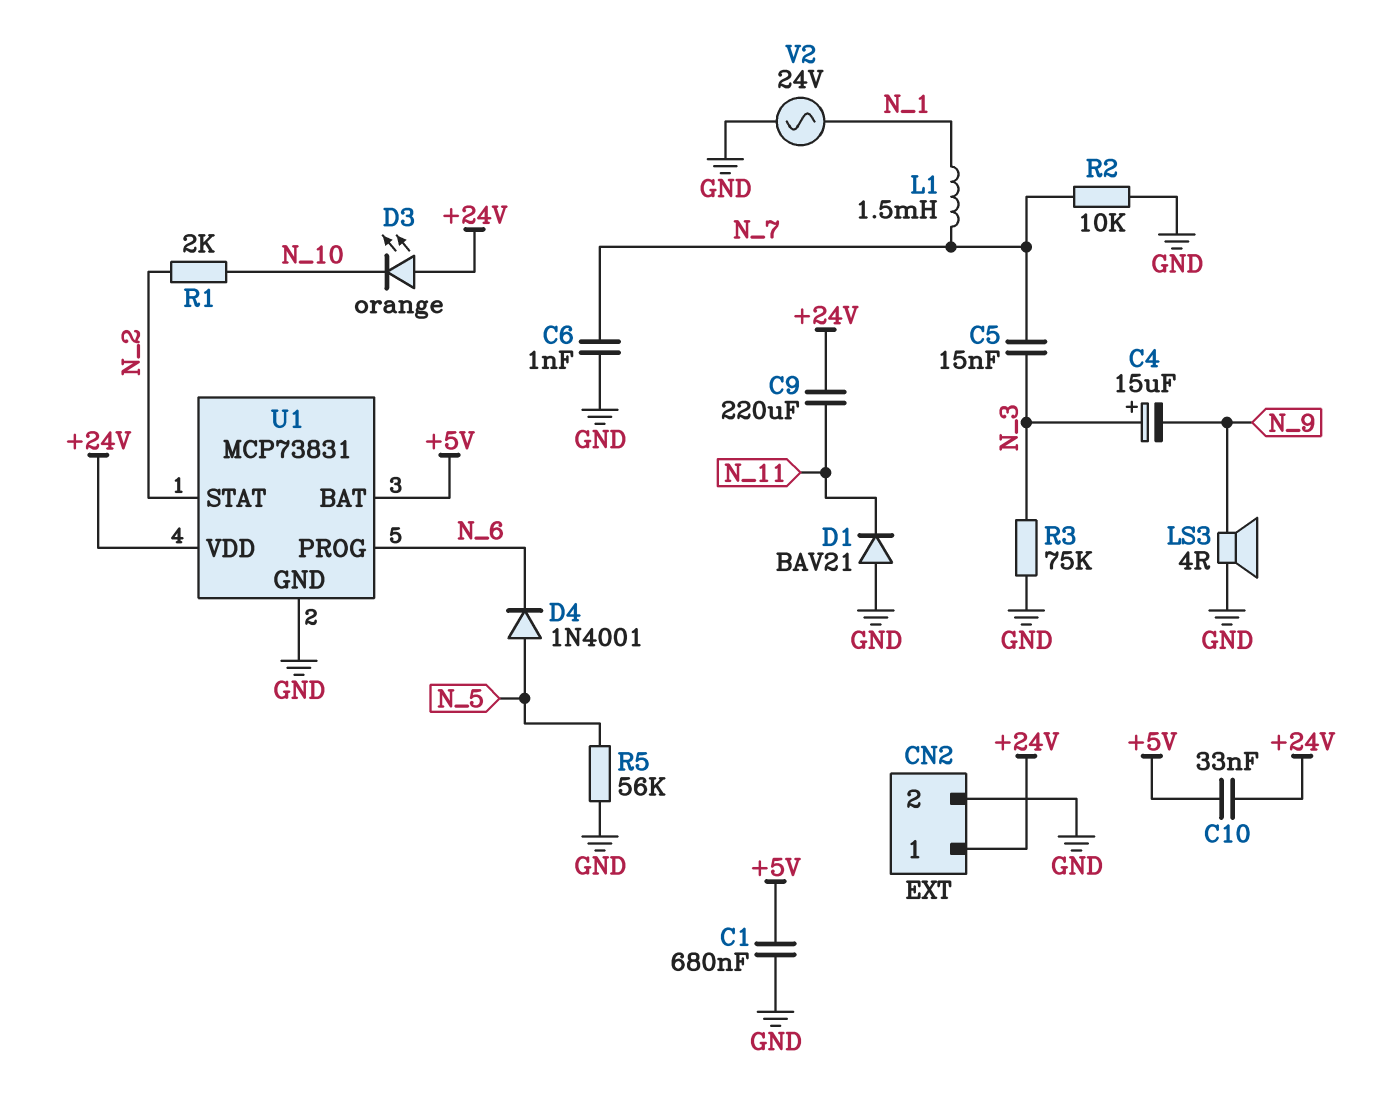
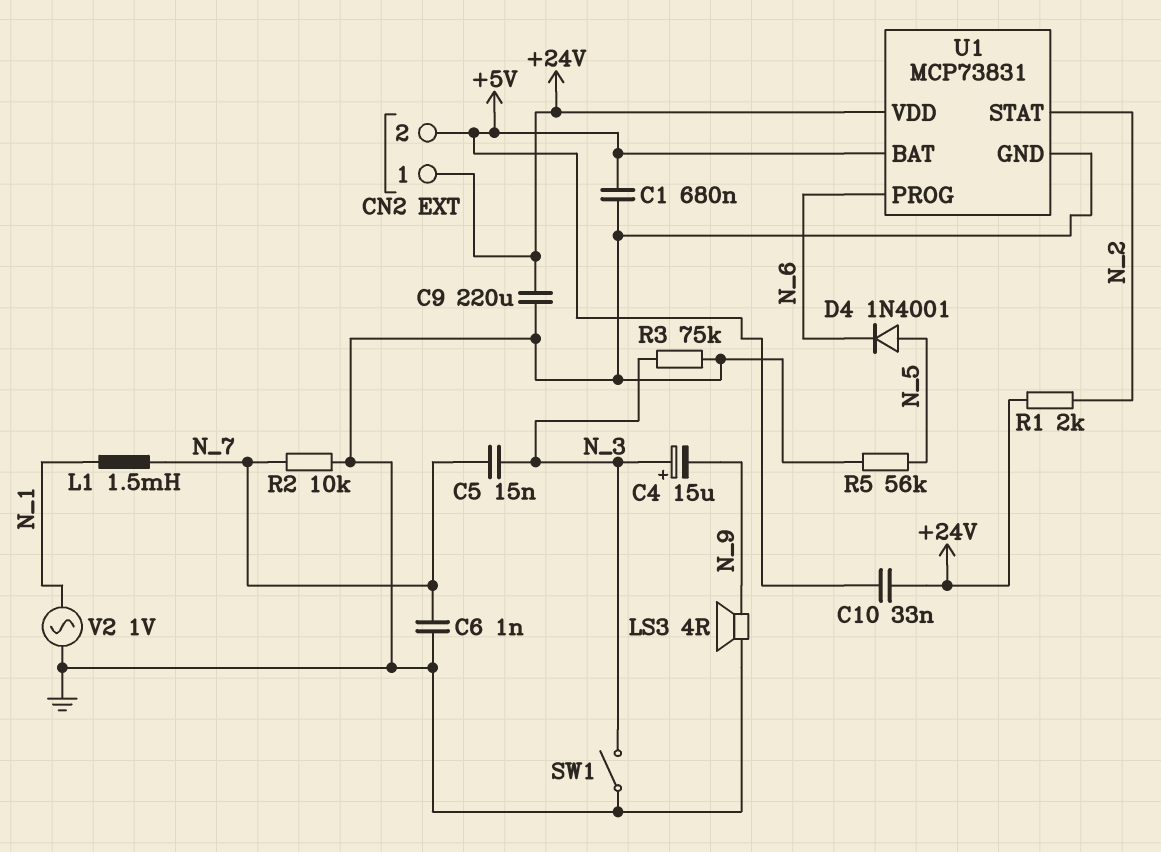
C9: 220uF (+24V, N_11) -> 220uF (+24V, GND)
CN2 pin 2: GND -> +5V
D1: diode BAV21 (A GND, K N_11) -> none
D3: LED orange (A +24V, K N_10) -> none
R1: 2k (N_2, N_10) -> 2k (+24V, N_2)
SW1: none -> switch (GND, N_3)
V2: AC 24V (GND, N_1) -> AC 1V (GND, N_1)

